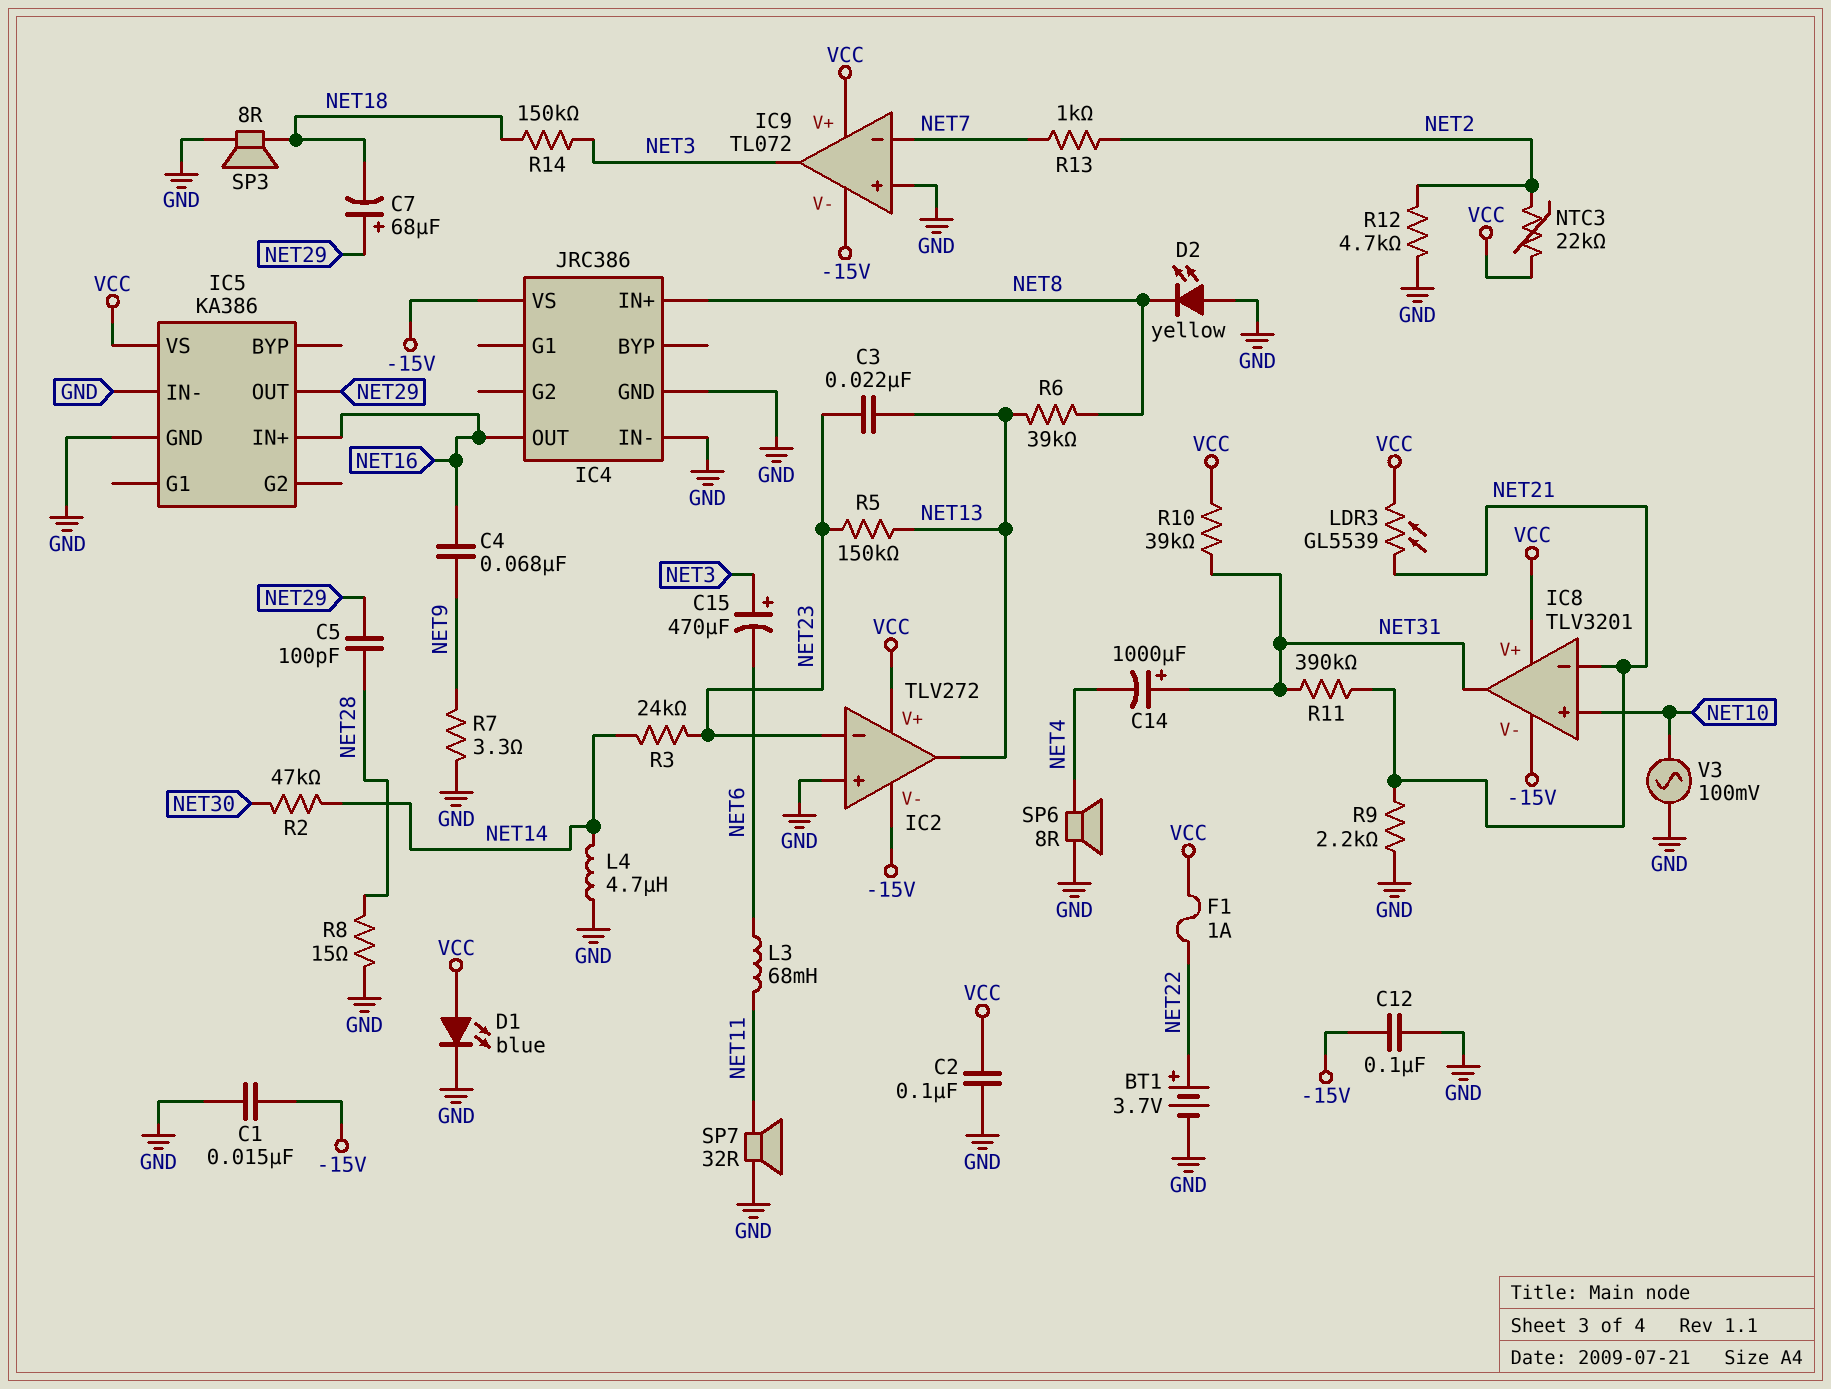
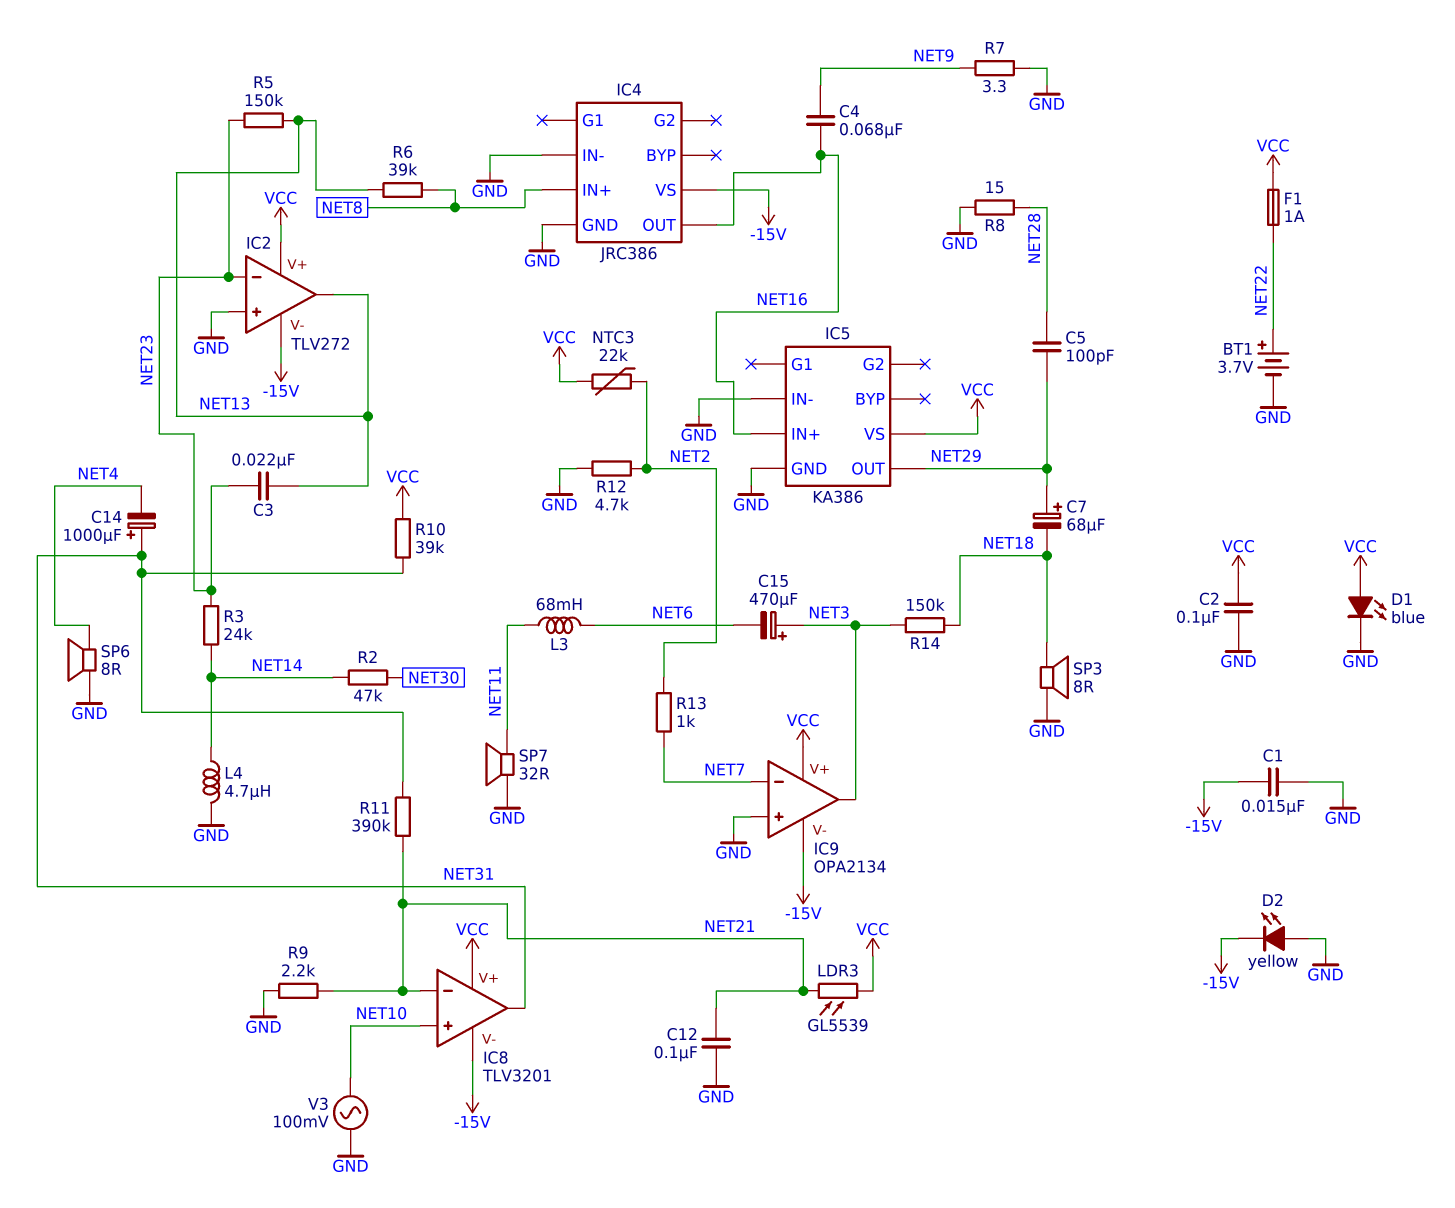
C12: 100nF (-15V, GND) -> 100nF (GND, NET21)
D2: LED yellow (A GND, K NET8) -> LED yellow (A GND, K -15V)
IC9: TL072 -> OPA2134

